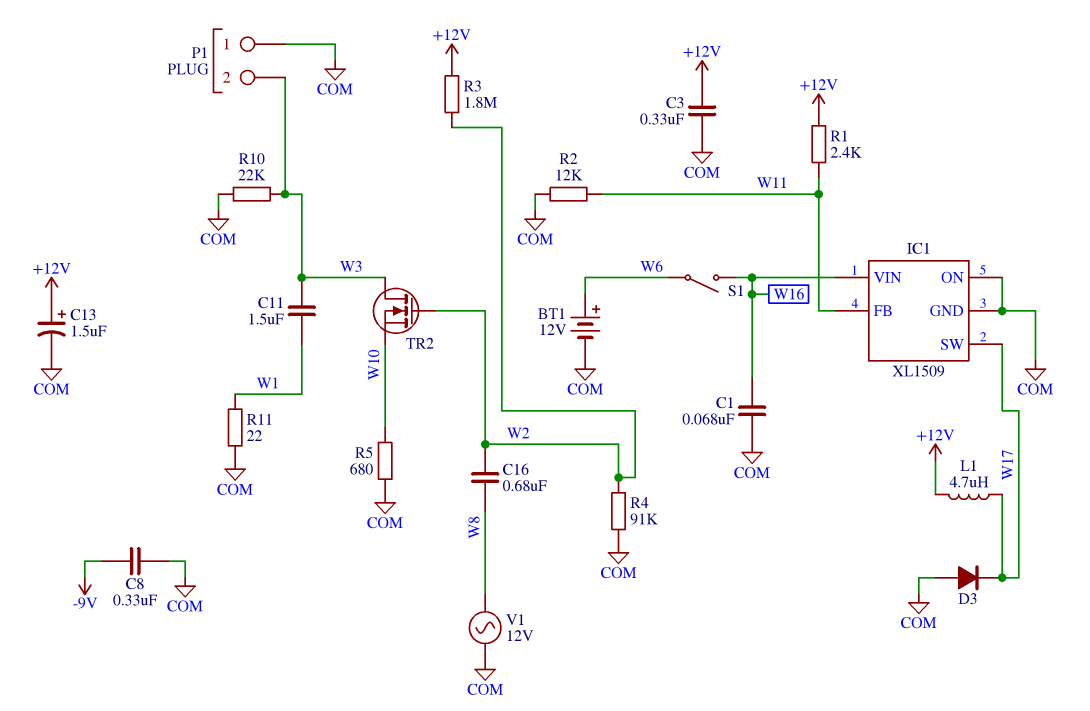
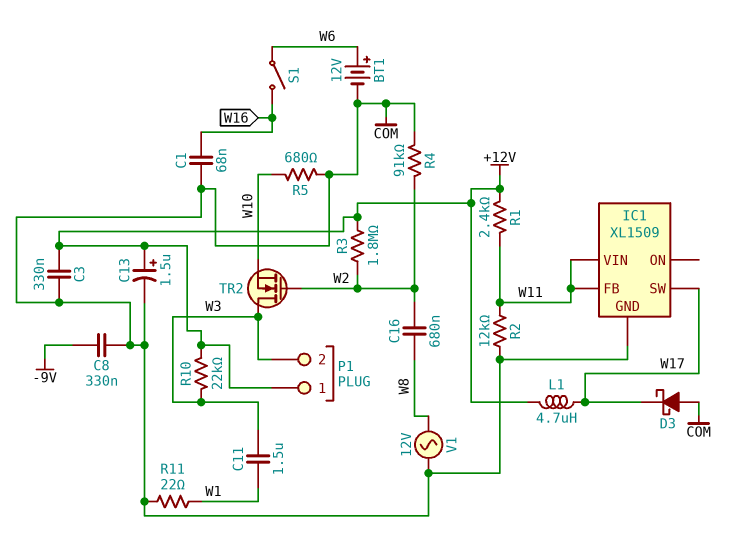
D3: diode (A COM, K W17) -> schottky (A COM, K W17)
IC1 pin ON: COM -> none
IC1 pin VIN: W16 -> W11
P1 pin 1: COM -> +12V
R10: 22k (COM, W3) -> 22k (+12V, W3)

